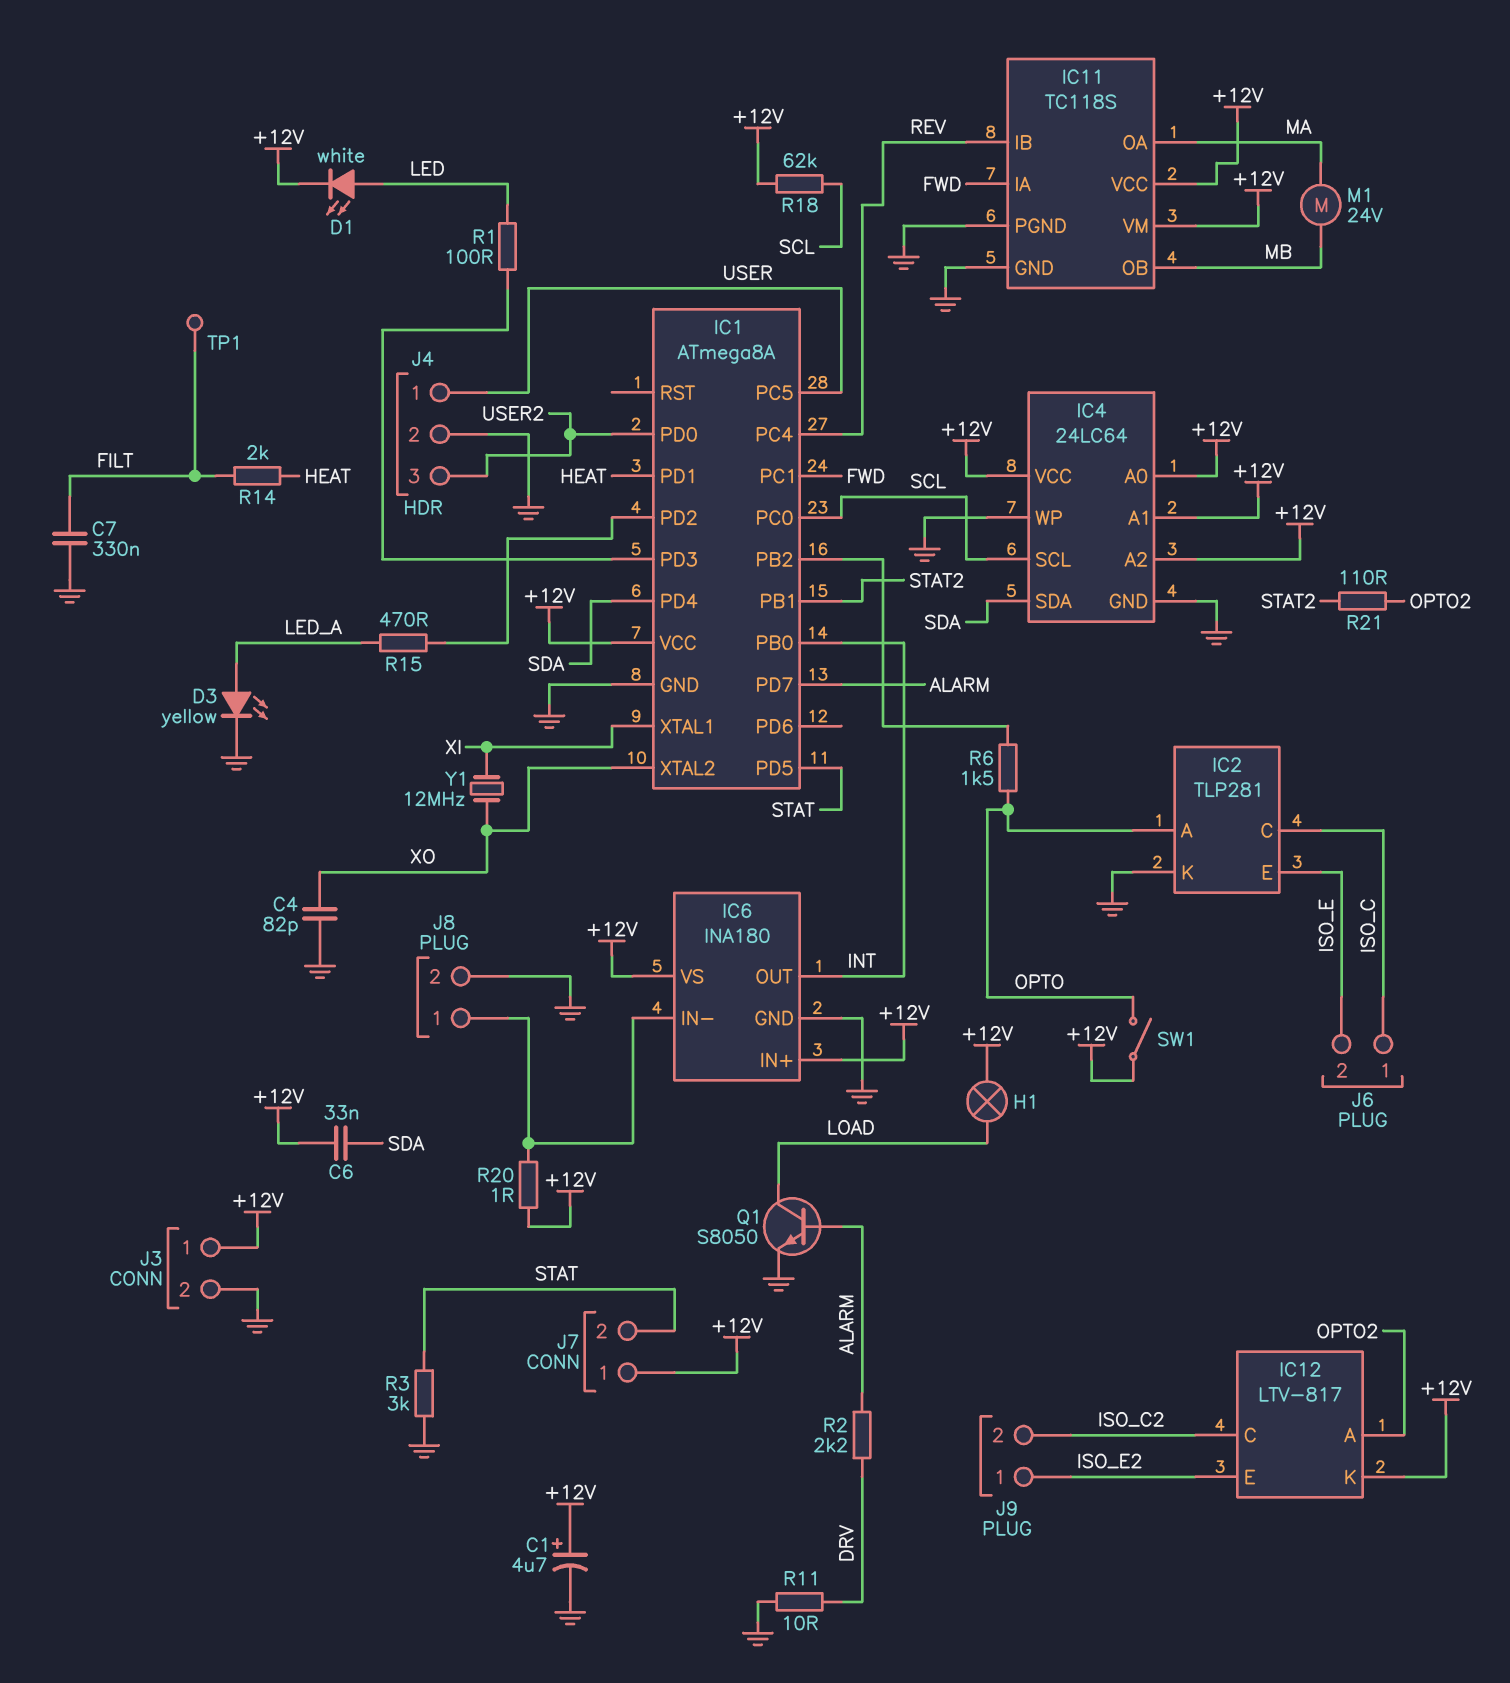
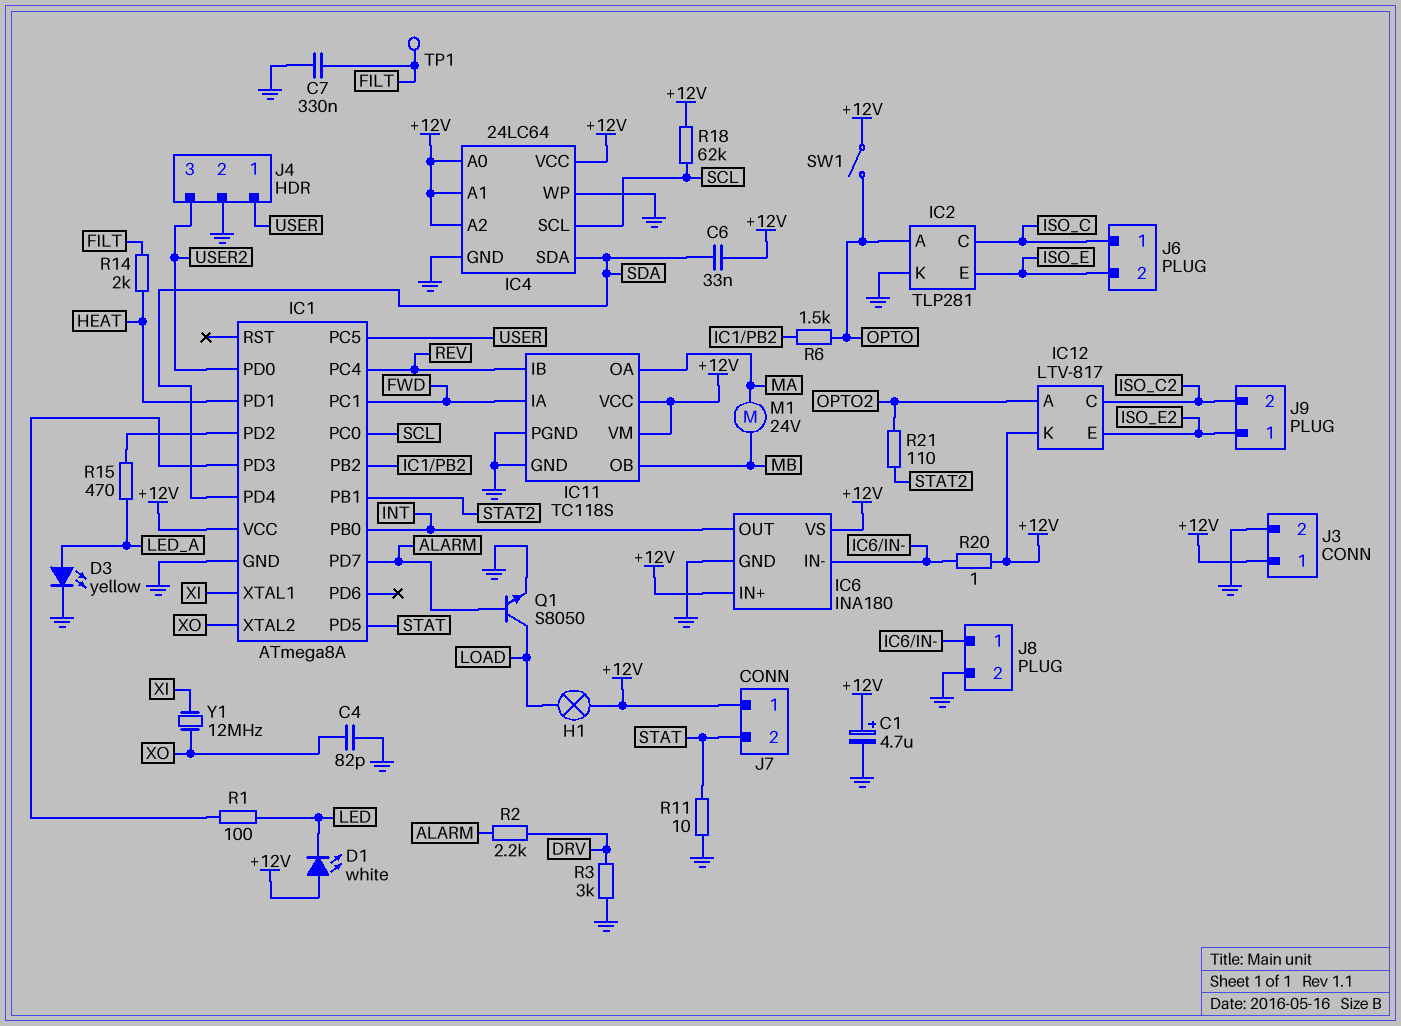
D1: LED white (A LED, K +12V) -> LED white (A +12V, K LED)
R3: 3k (GND, STAT) -> 3k (DRV, GND)
R11: 10 (DRV, GND) -> 10 (GND, STAT)

